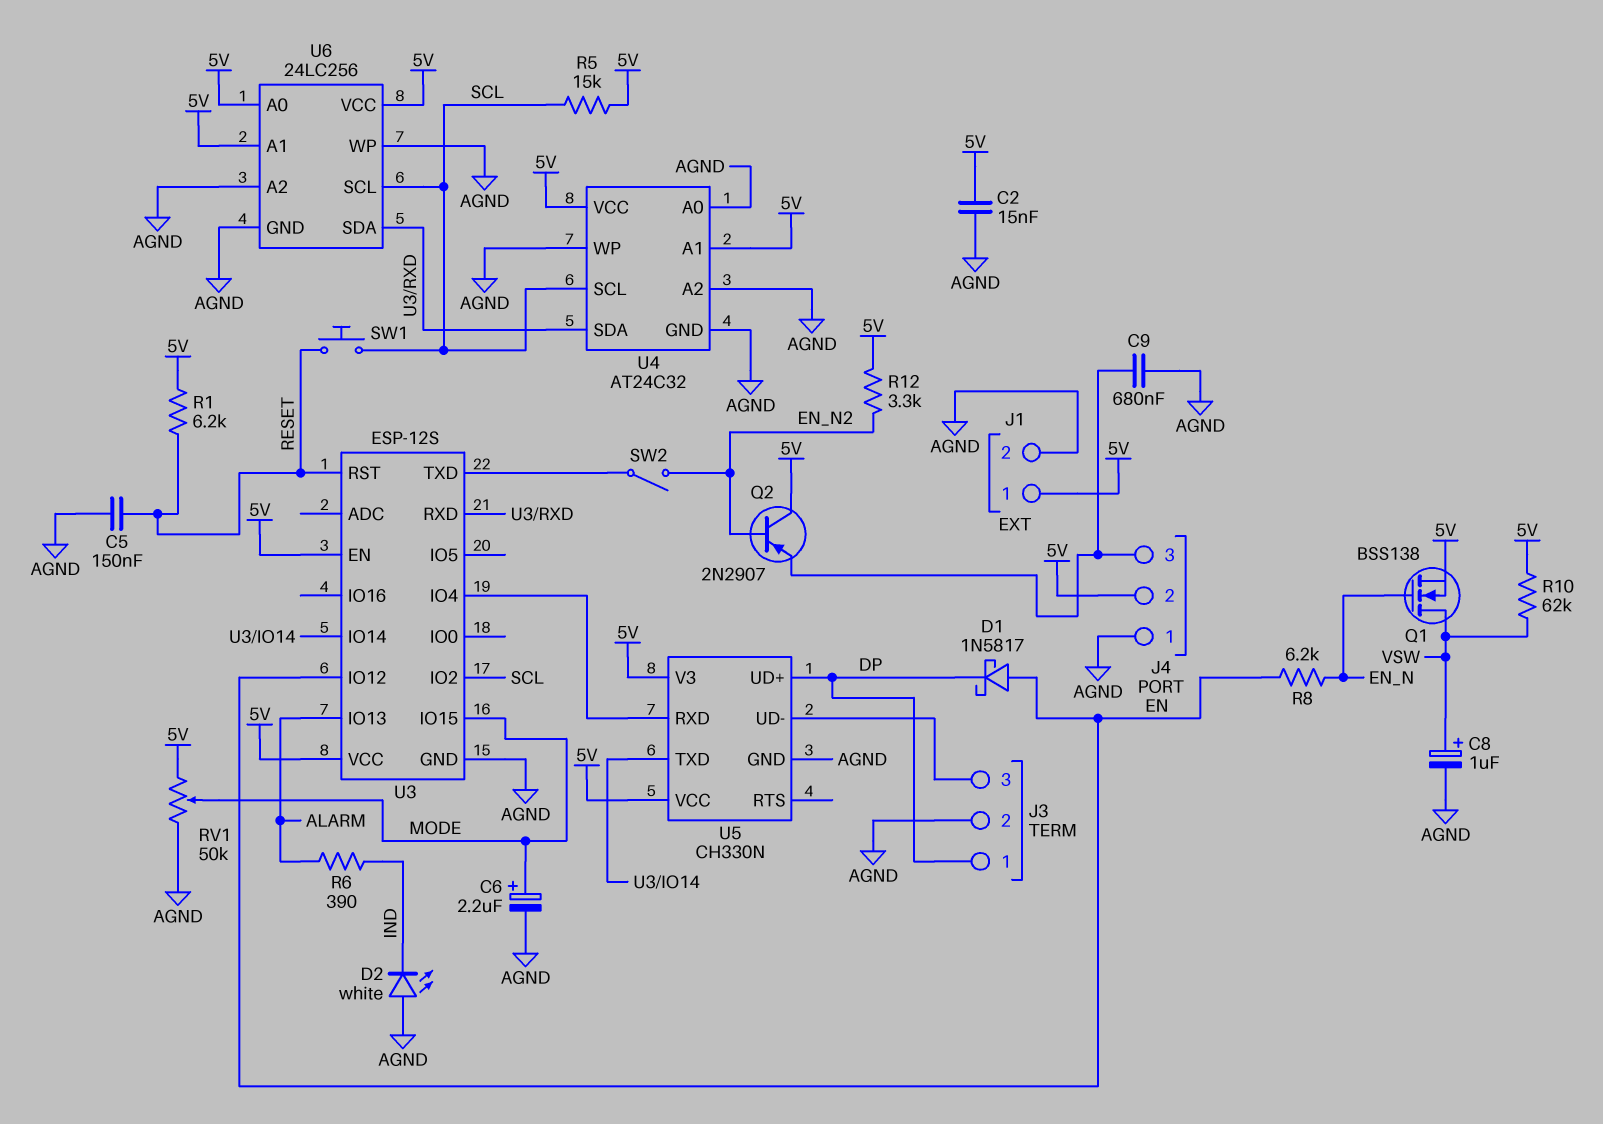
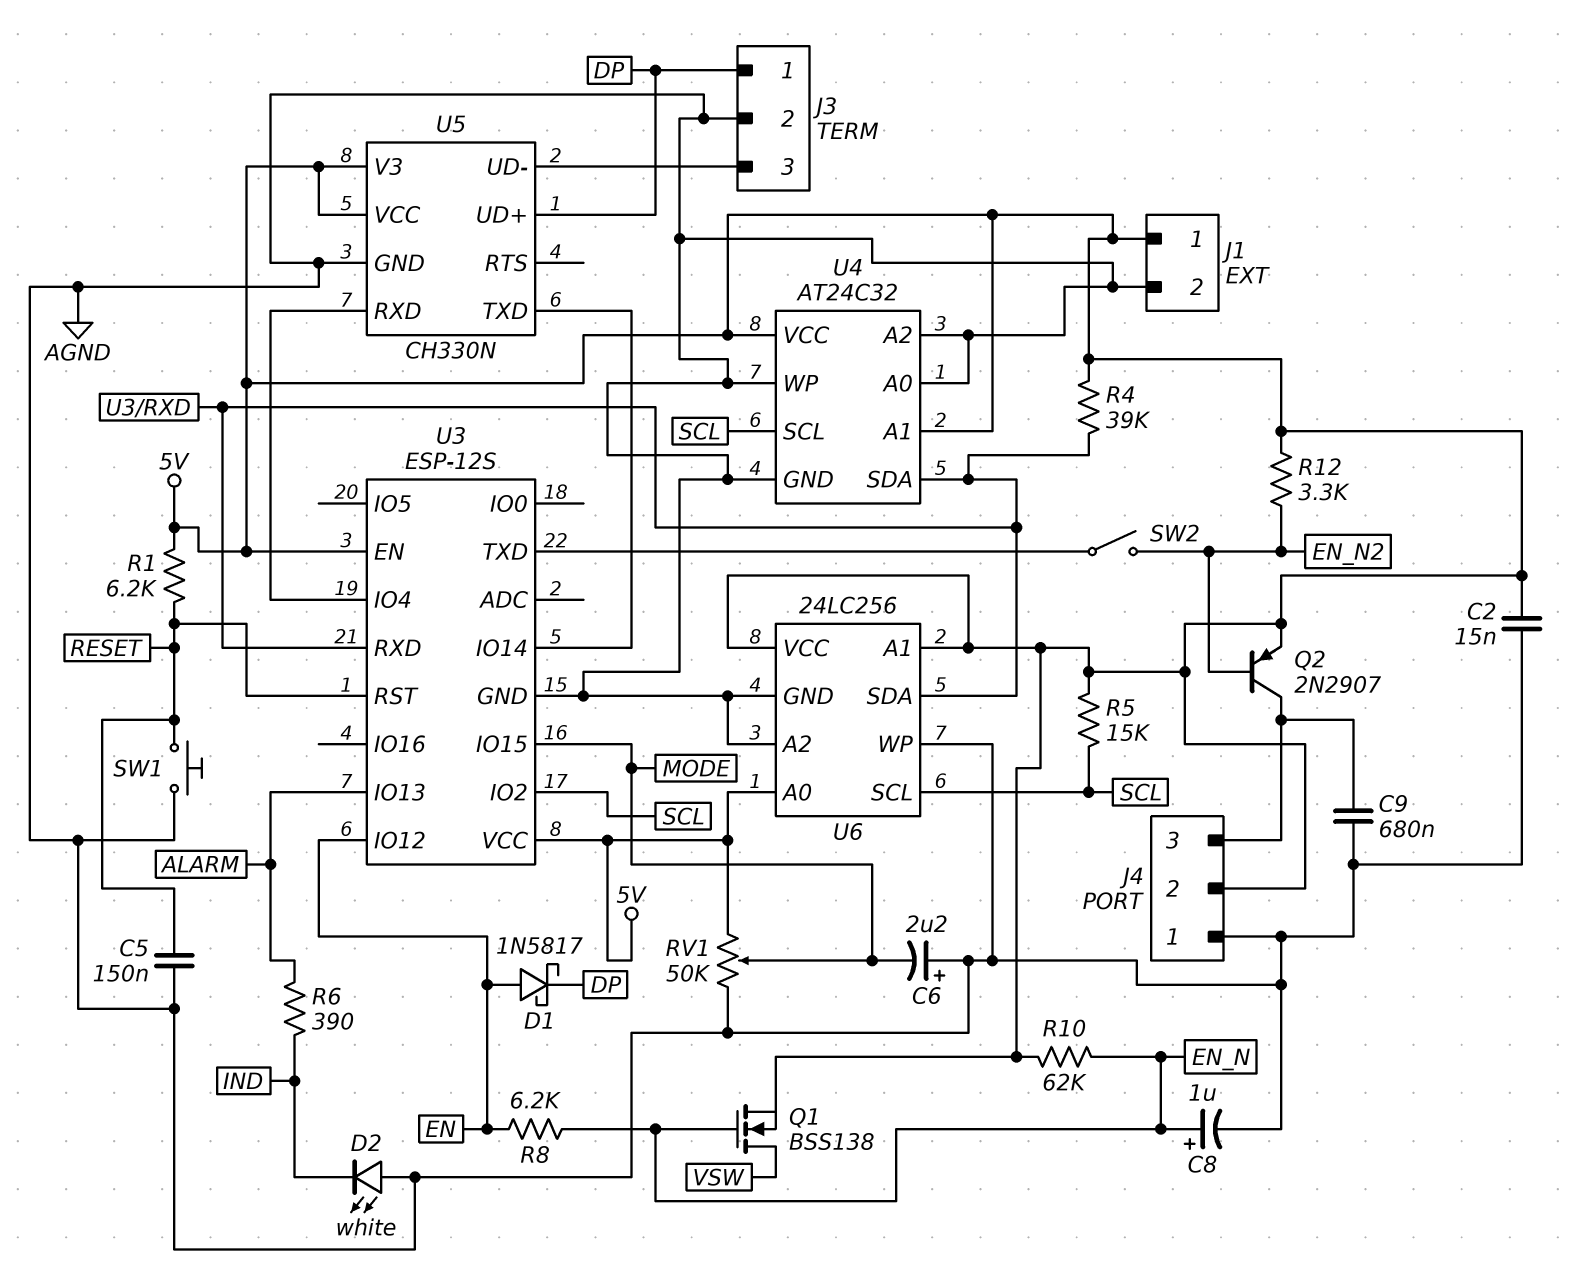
C6: 2.2uF (plus MODE, minus AGND) -> 2.2uF (plus AGND, minus MODE)
C8: 1uF (plus VSW, minus AGND) -> 1uF (plus EN_N, minus AGND)
Q2: PNP 2N2907 (B EN_N2, C 5V, E J4/3) -> PNP 2N2907 (B EN_N2, C J4/3, E 5V)
R4: none -> 39k (5V, U3/RXD)
R10: 62k (5V, VSW) -> 62k (5V, EN_N)
SW1: button (RESET, SCL) -> button (AGND, RESET)

